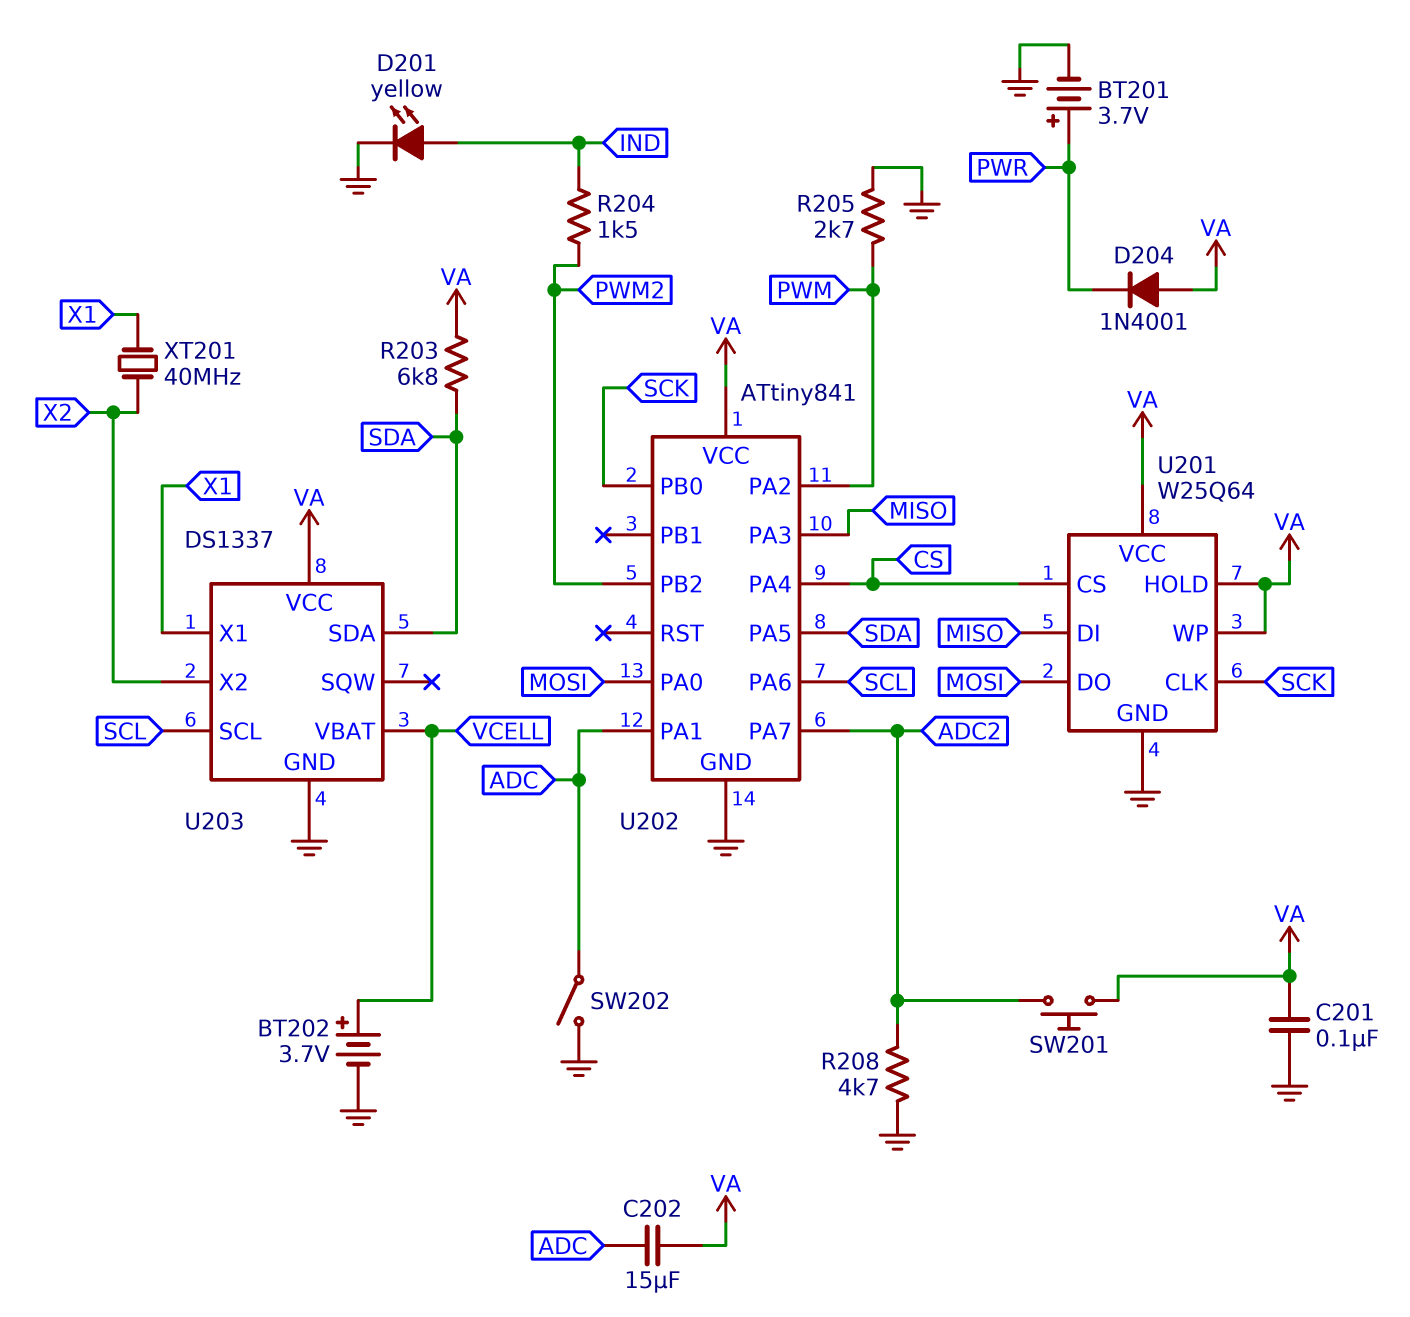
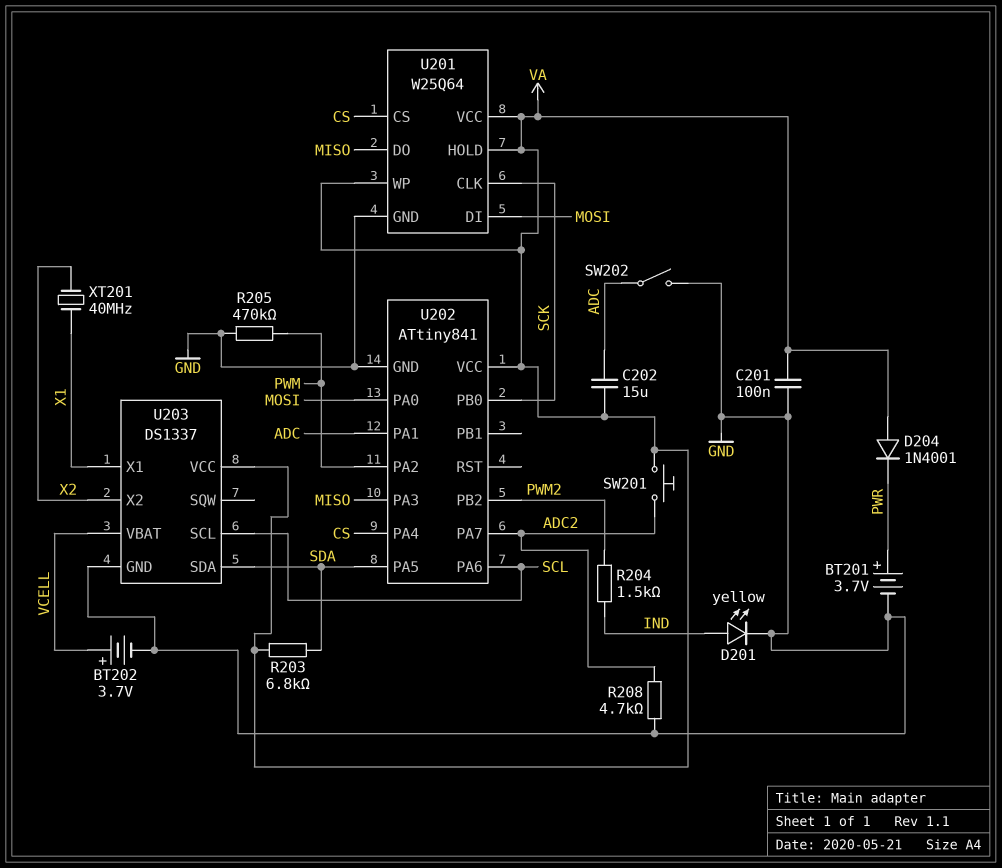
R205: 2.7k (GND, PWM) -> 470k (GND, PWM)
U201 pin DI: MISO -> MOSI
U201 pin DO: MOSI -> MISO

